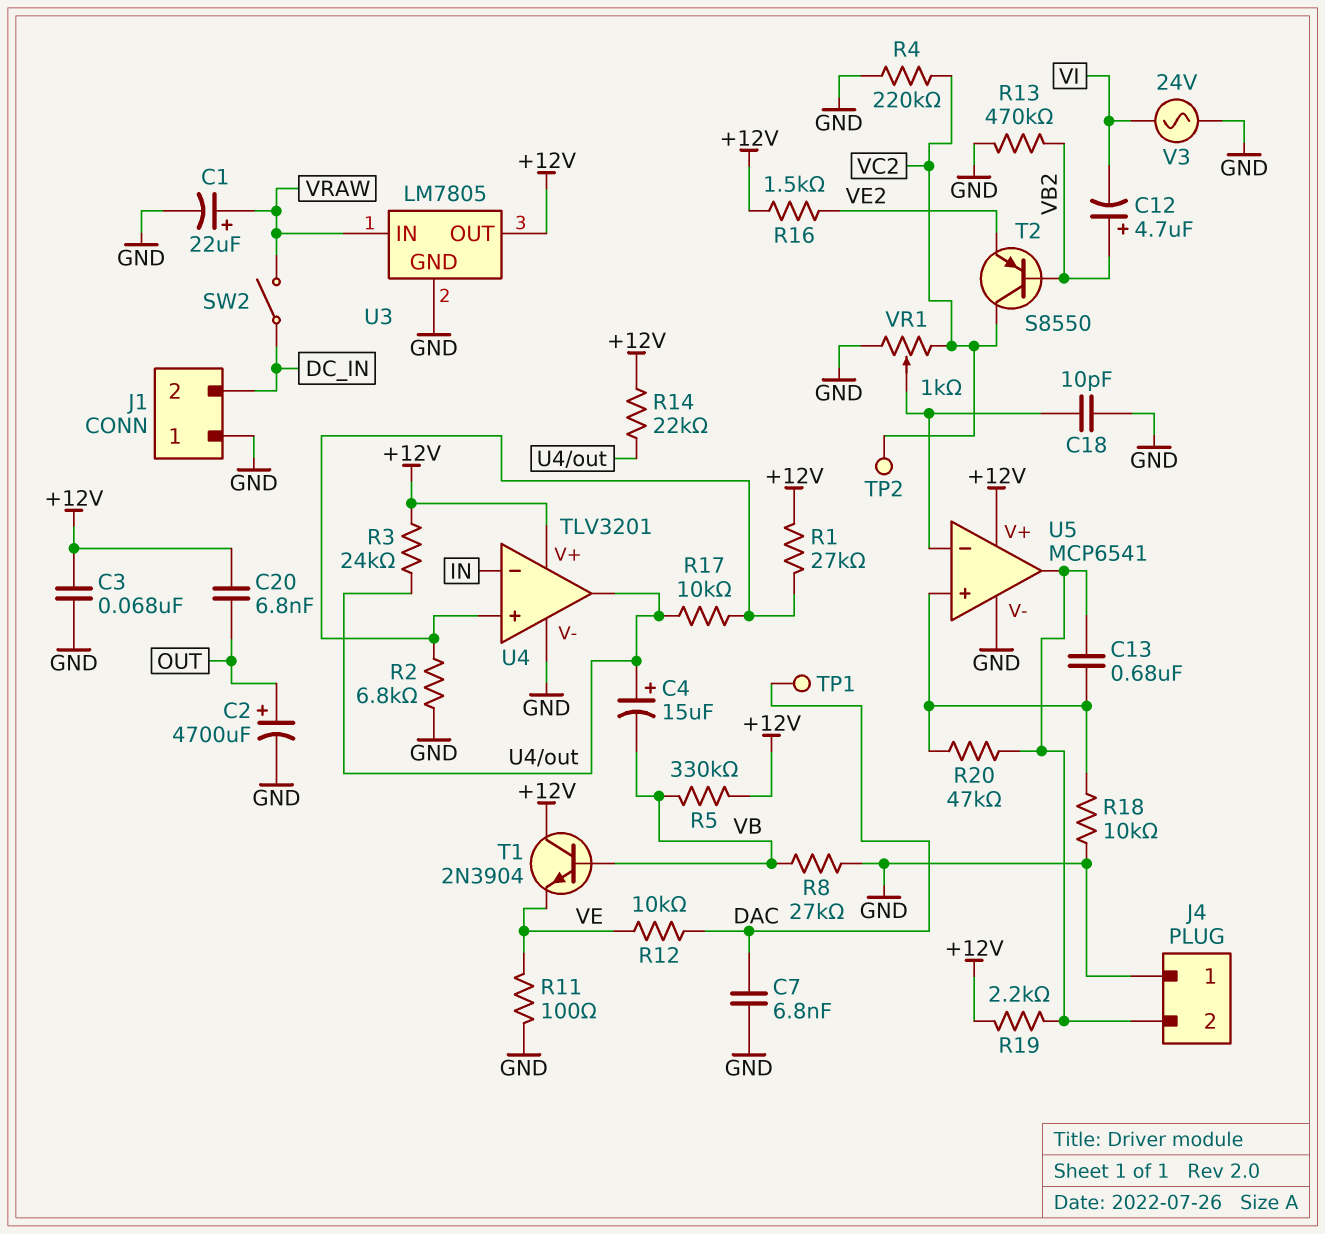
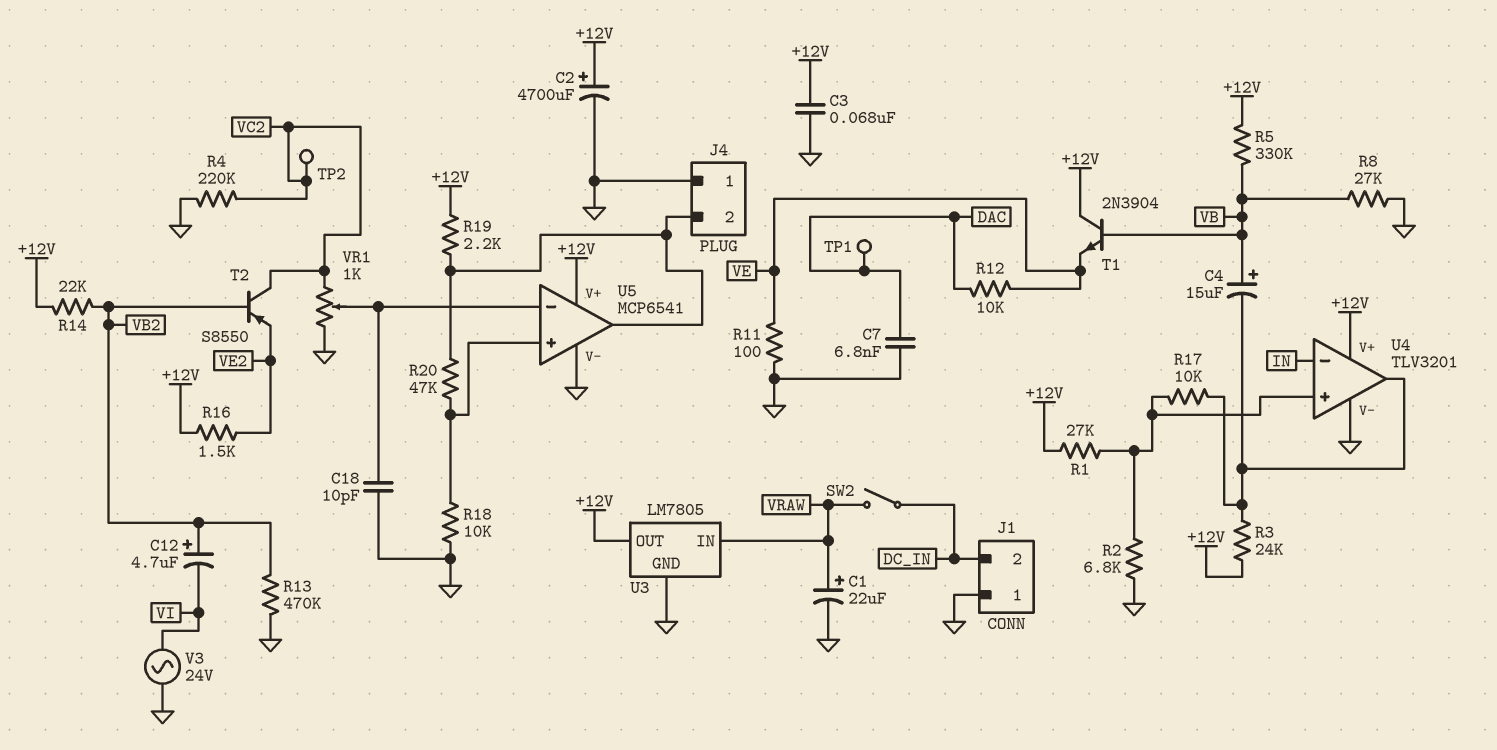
C2: 4700uF (plus OUT, minus GND) -> 4700uF (plus +12V, minus GND)
C4: 15uF (plus U4/out, minus VB) -> 15uF (plus VB, minus U4/out)
C13: 680nF (J4/2, U5/in+) -> none
C20: 6.8nF (+12V, OUT) -> none
R14: 22k (+12V, U4/out) -> 22k (+12V, VB2)

